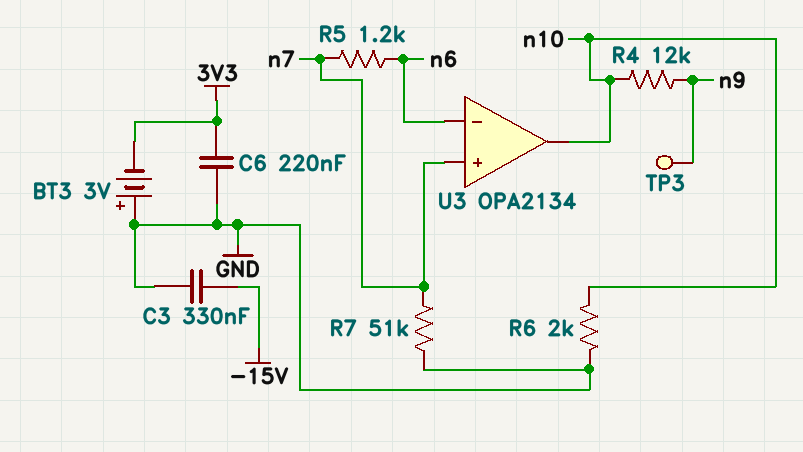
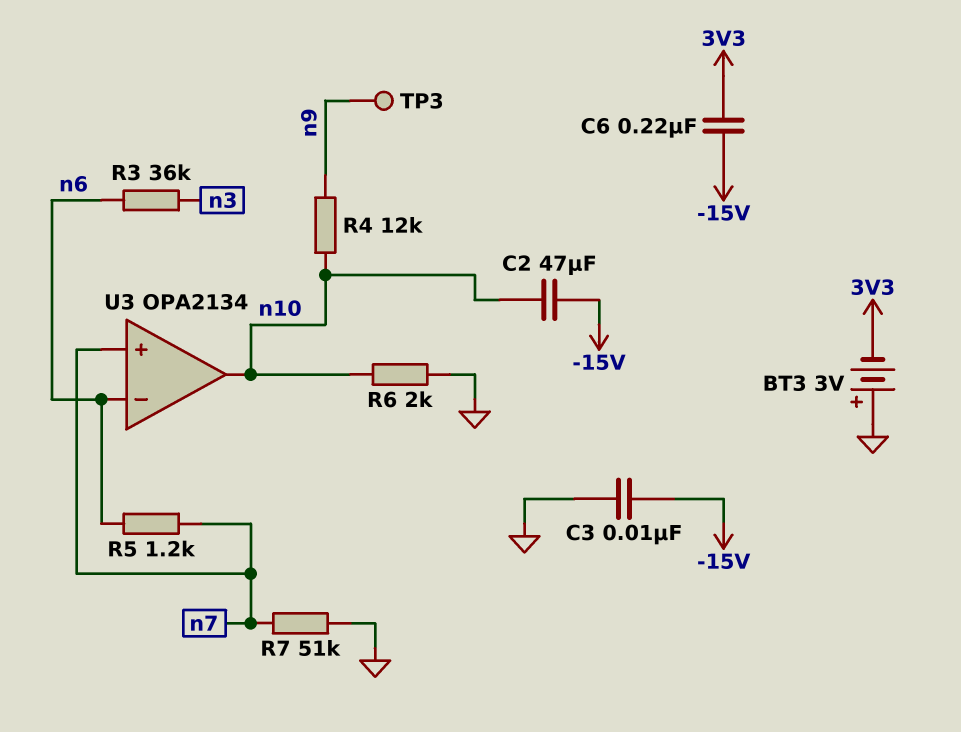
C2: none -> 47uF (-15V, n10)
C3: 330nF (-15V, GND) -> 10nF (-15V, GND)
C6: 220nF (3V3, GND) -> 220nF (-15V, 3V3)
R3: none -> 36k (n3, n6)

